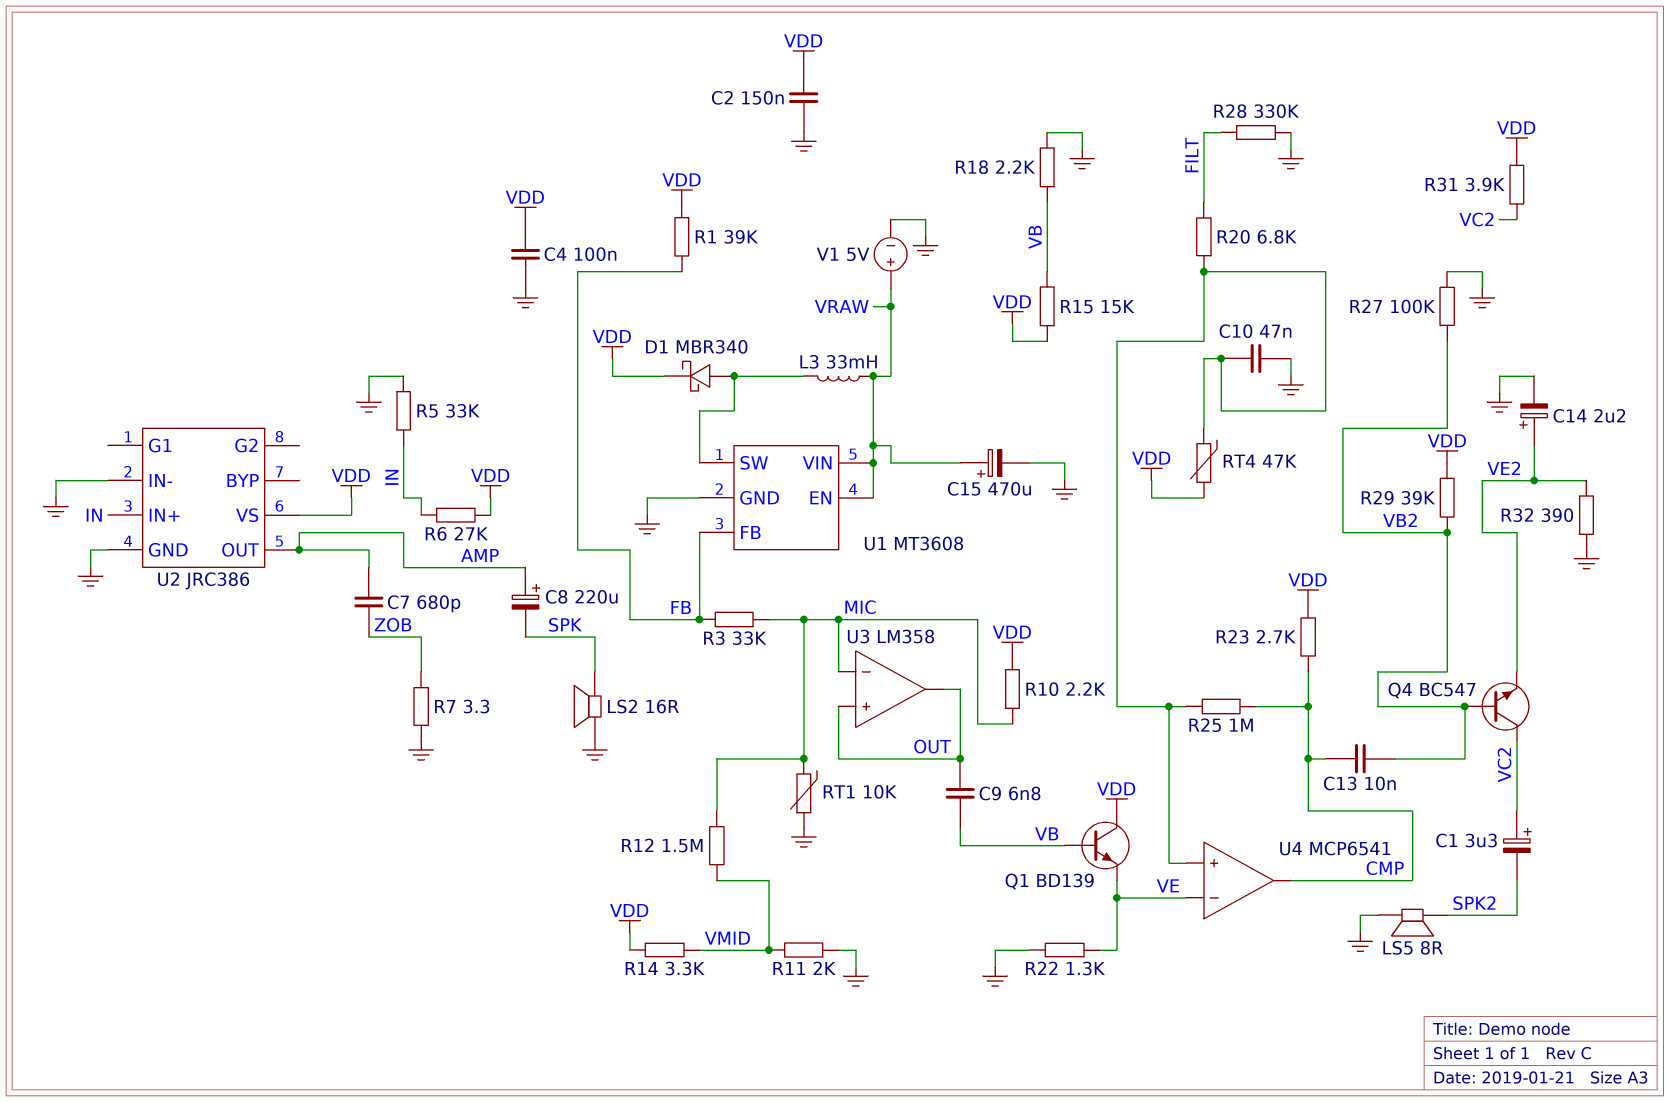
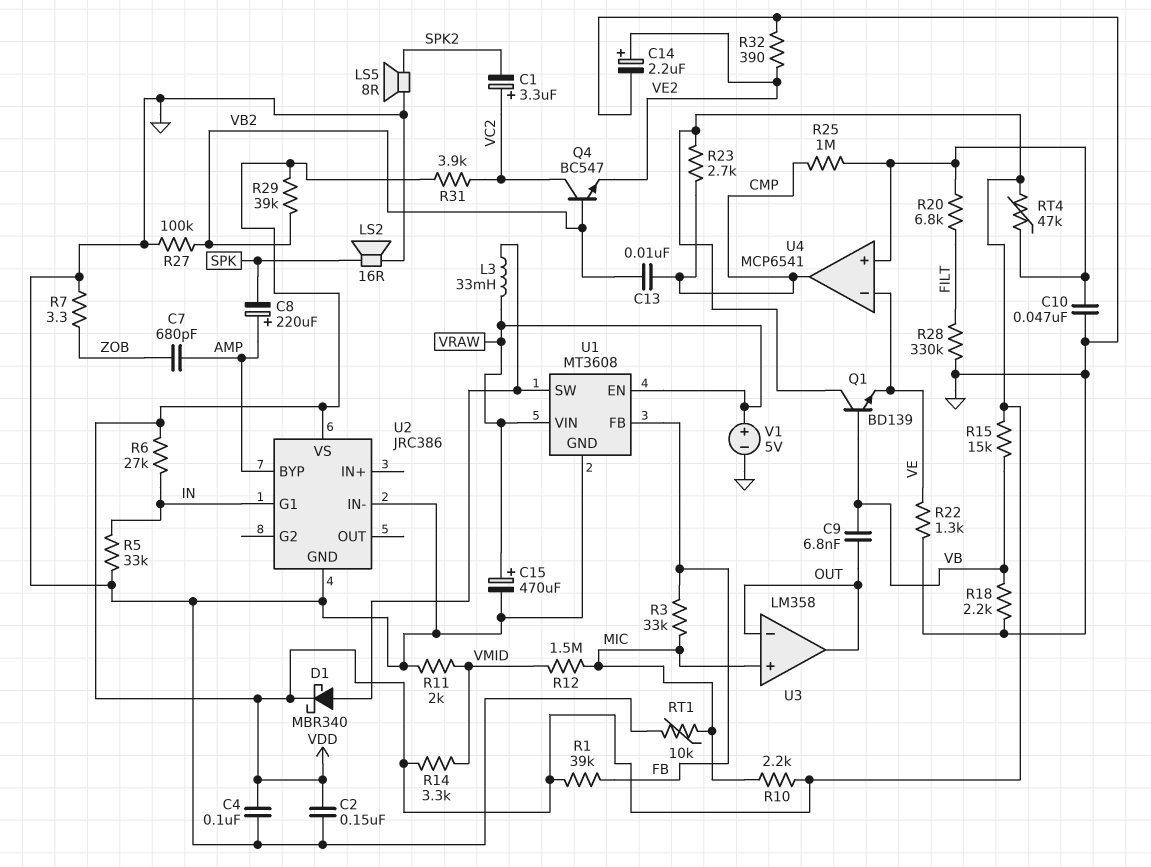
U2 pin BYP: none -> AMP
U2 pin G1: none -> IN
U2 pin IN+: IN -> none
U2 pin OUT: AMP -> none
U3 pin in+: OUT -> MIC
U3 pin in-: MIC -> OUT

